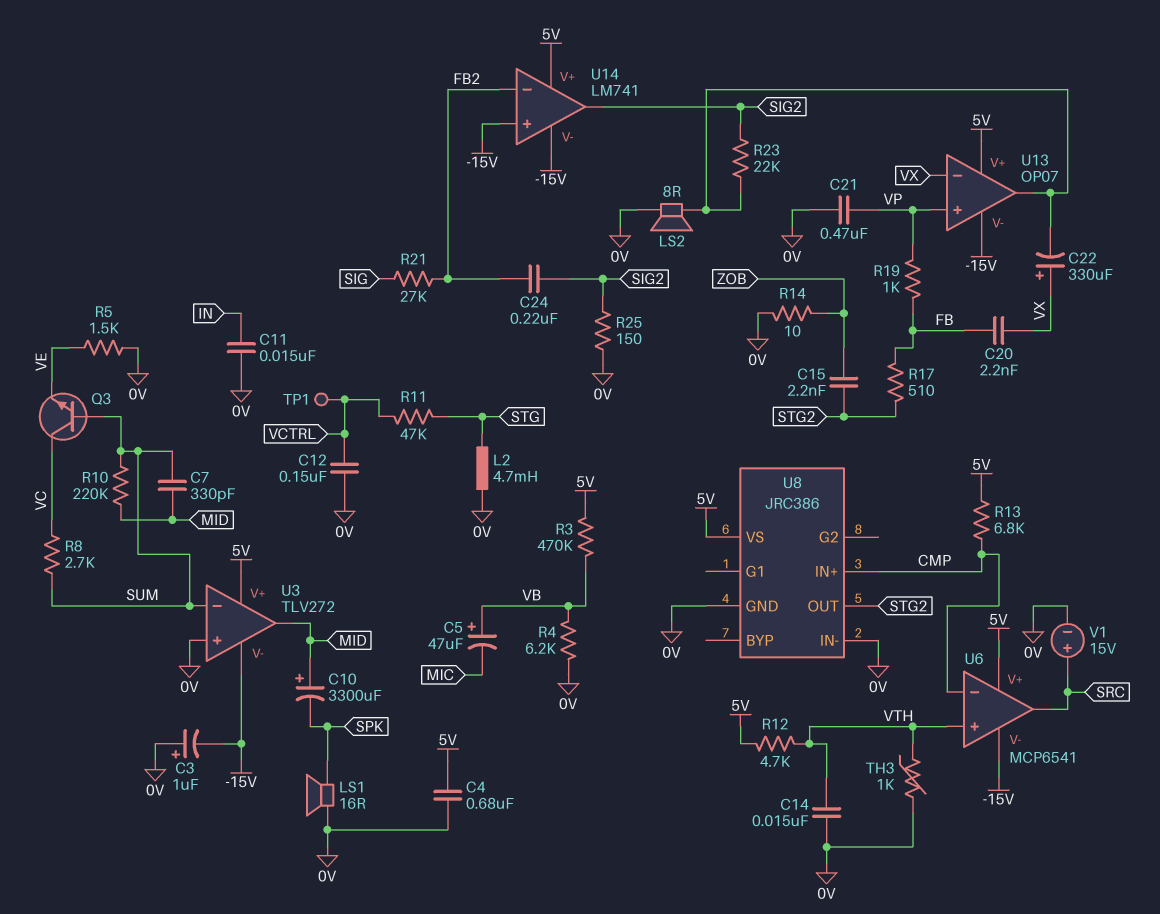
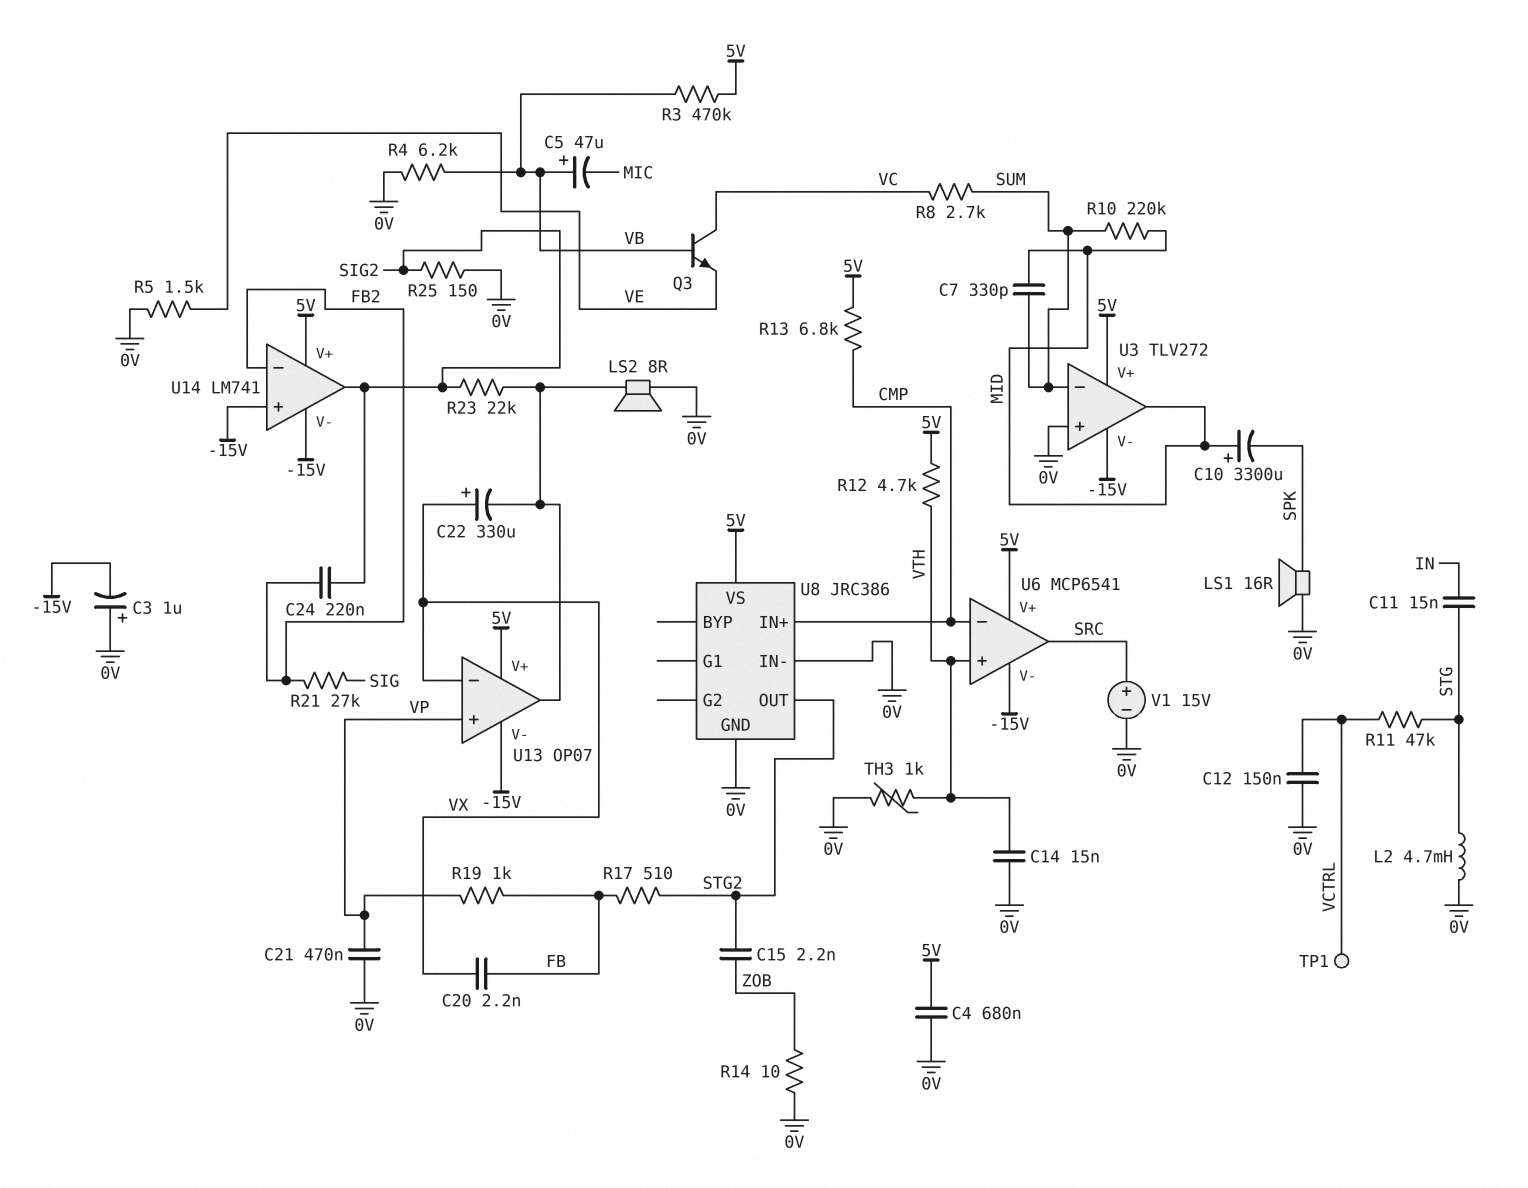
C11: 15nF (0V, IN) -> 15nF (IN, STG)
Q3: NPN (B SUM, C VC, E VE) -> NPN (B VB, C VC, E VE)

